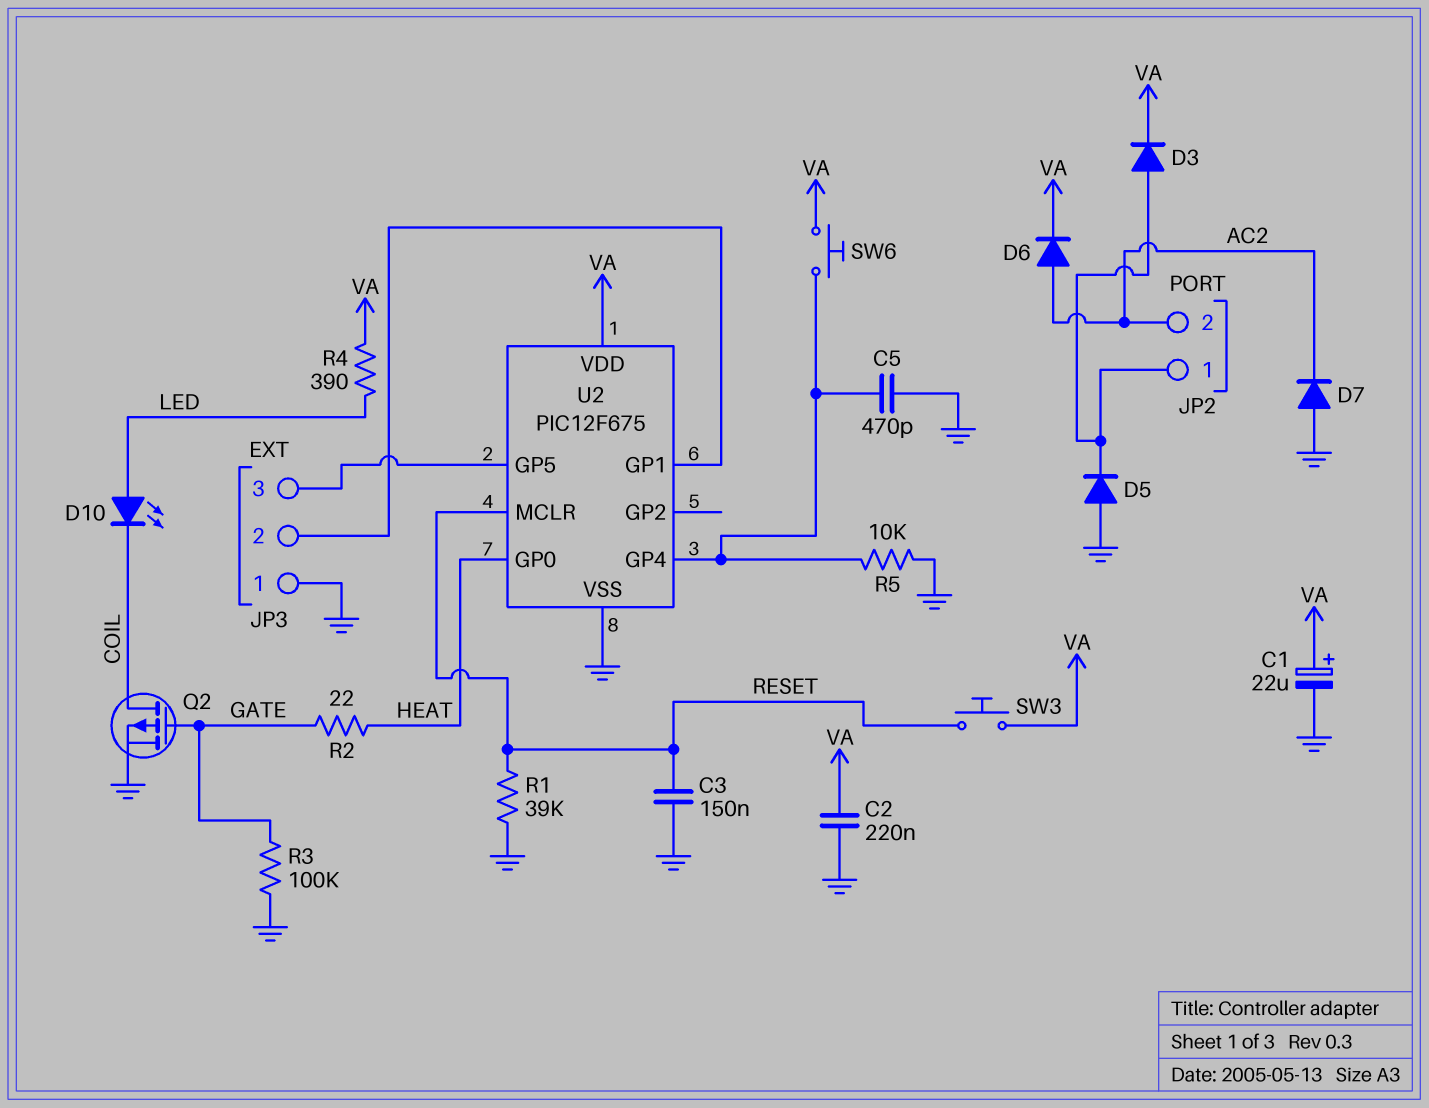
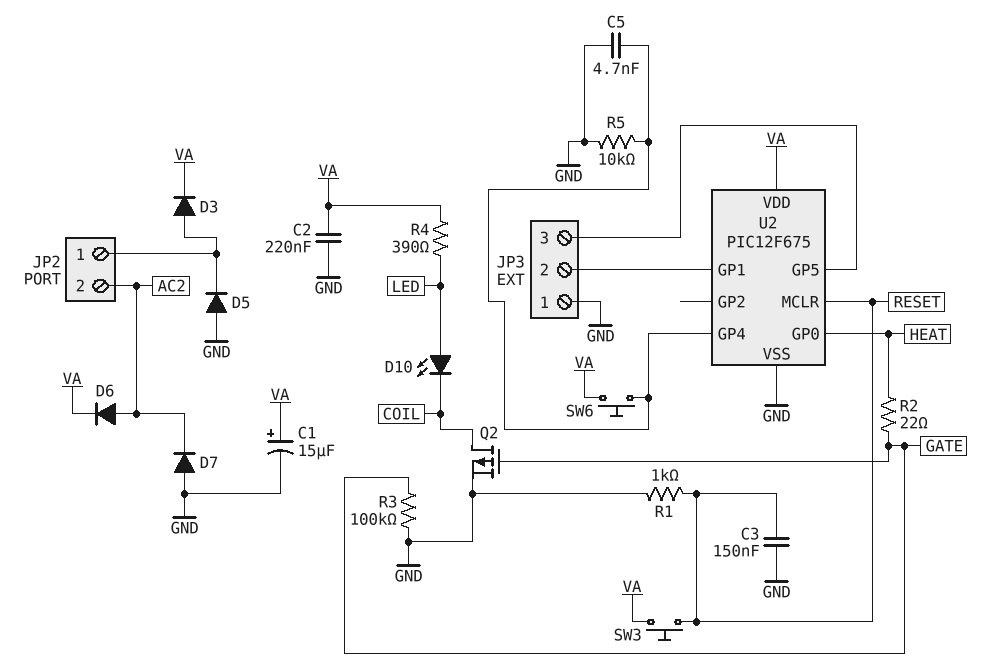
C1: 22uF (plus VA, minus GND) -> 15uF (plus VA, minus GND)
C5: 470pF (GND, U2/GP4) -> 4.7nF (GND, U2/GP4)
R1: 39k (GND, RESET) -> 1k (GND, RESET)

